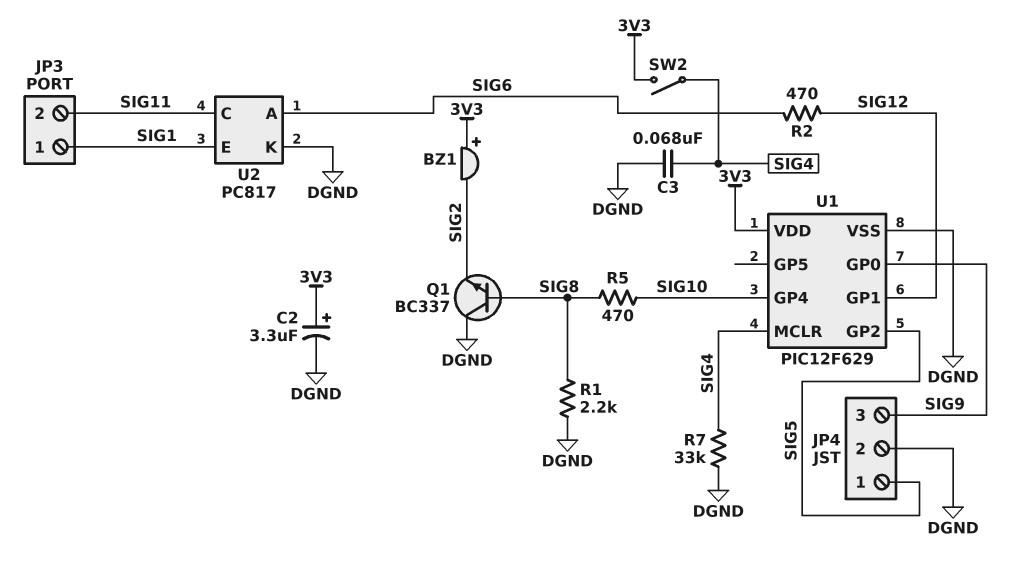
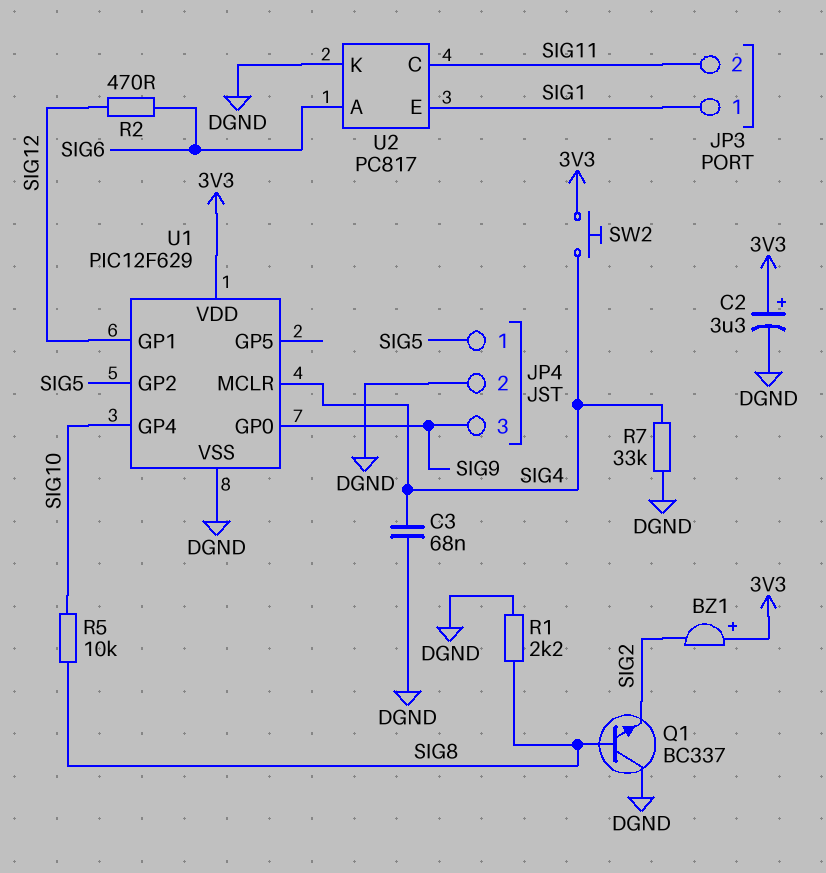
R5: 470 (SIG8, SIG10) -> 10k (SIG8, SIG10)
SW2: switch (3V3, SIG4) -> button (3V3, SIG4)

